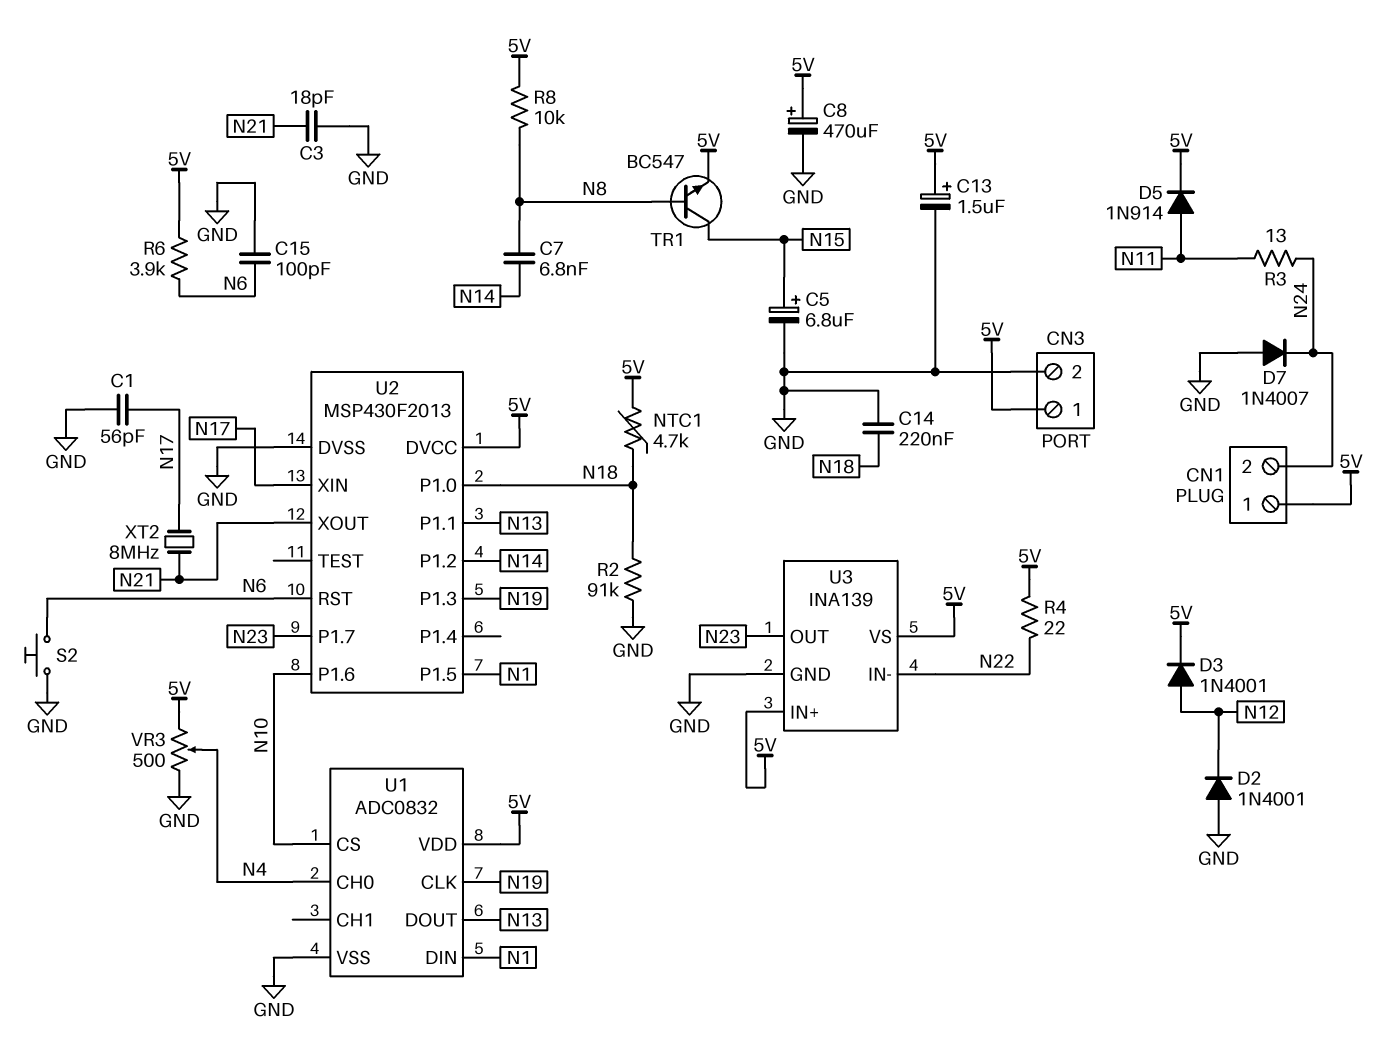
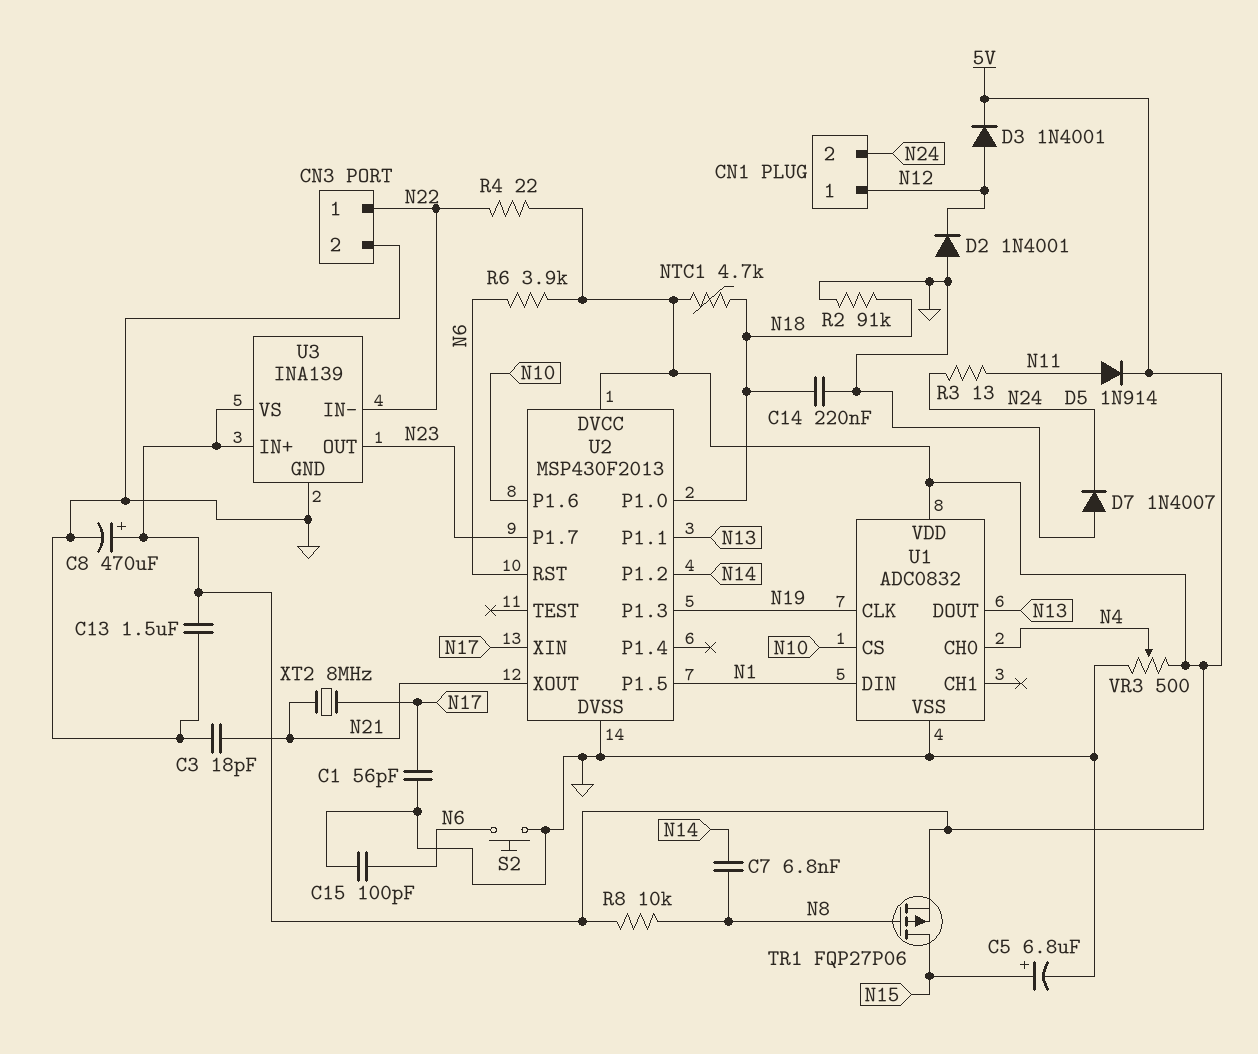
C13: 1.5uF (plus 5V, minus GND) -> 1.5uF (5V, GND)
CN1 pin 1: 5V -> N12
CN3 pin 1: 5V -> N22
TR1: NPN BC547 (B N8, C N15, E 5V) -> PMOS FQP27P06 (G N8, D N15, S 5V)

